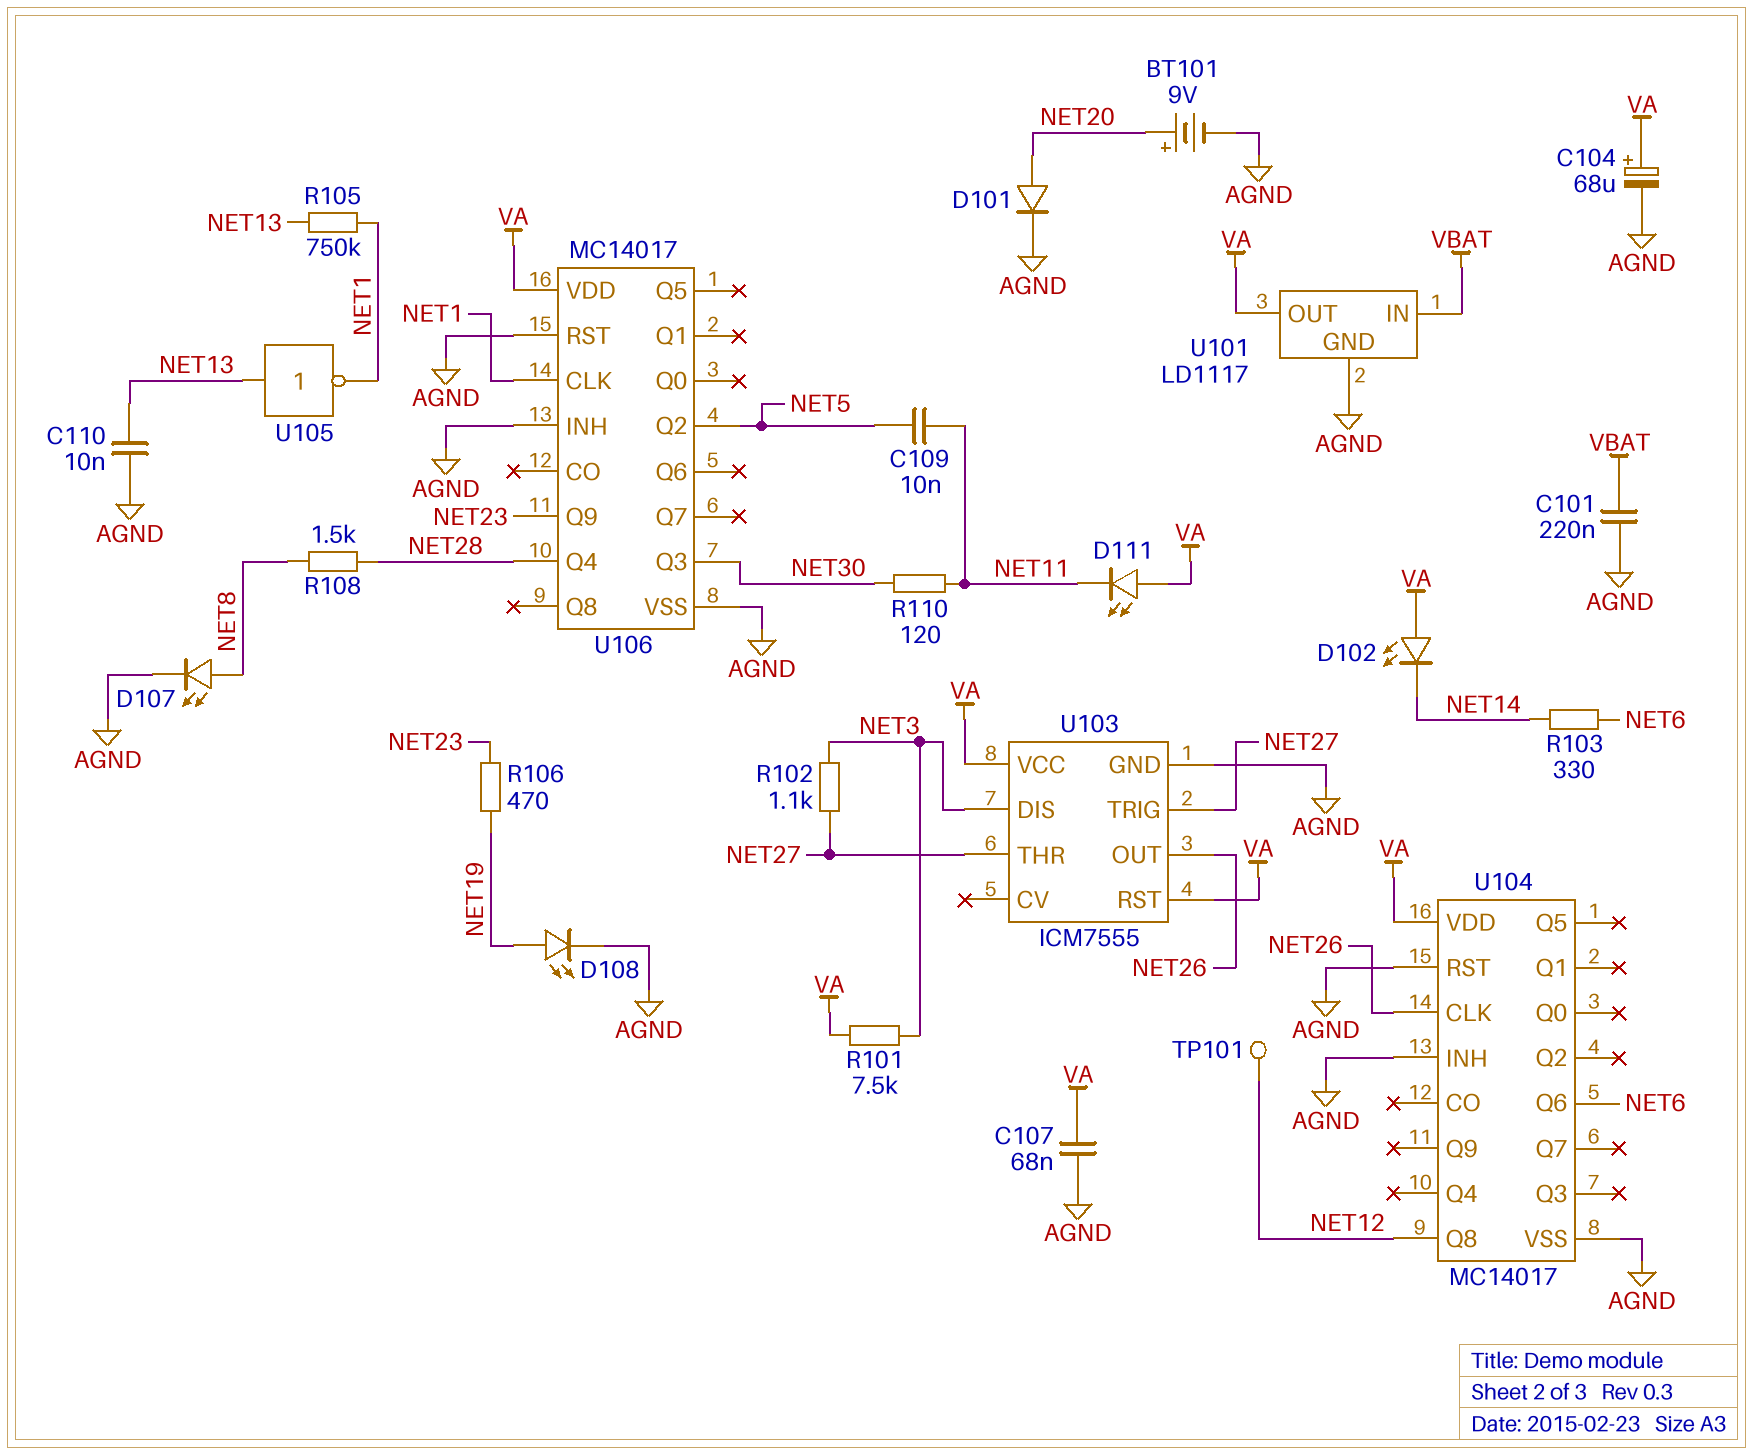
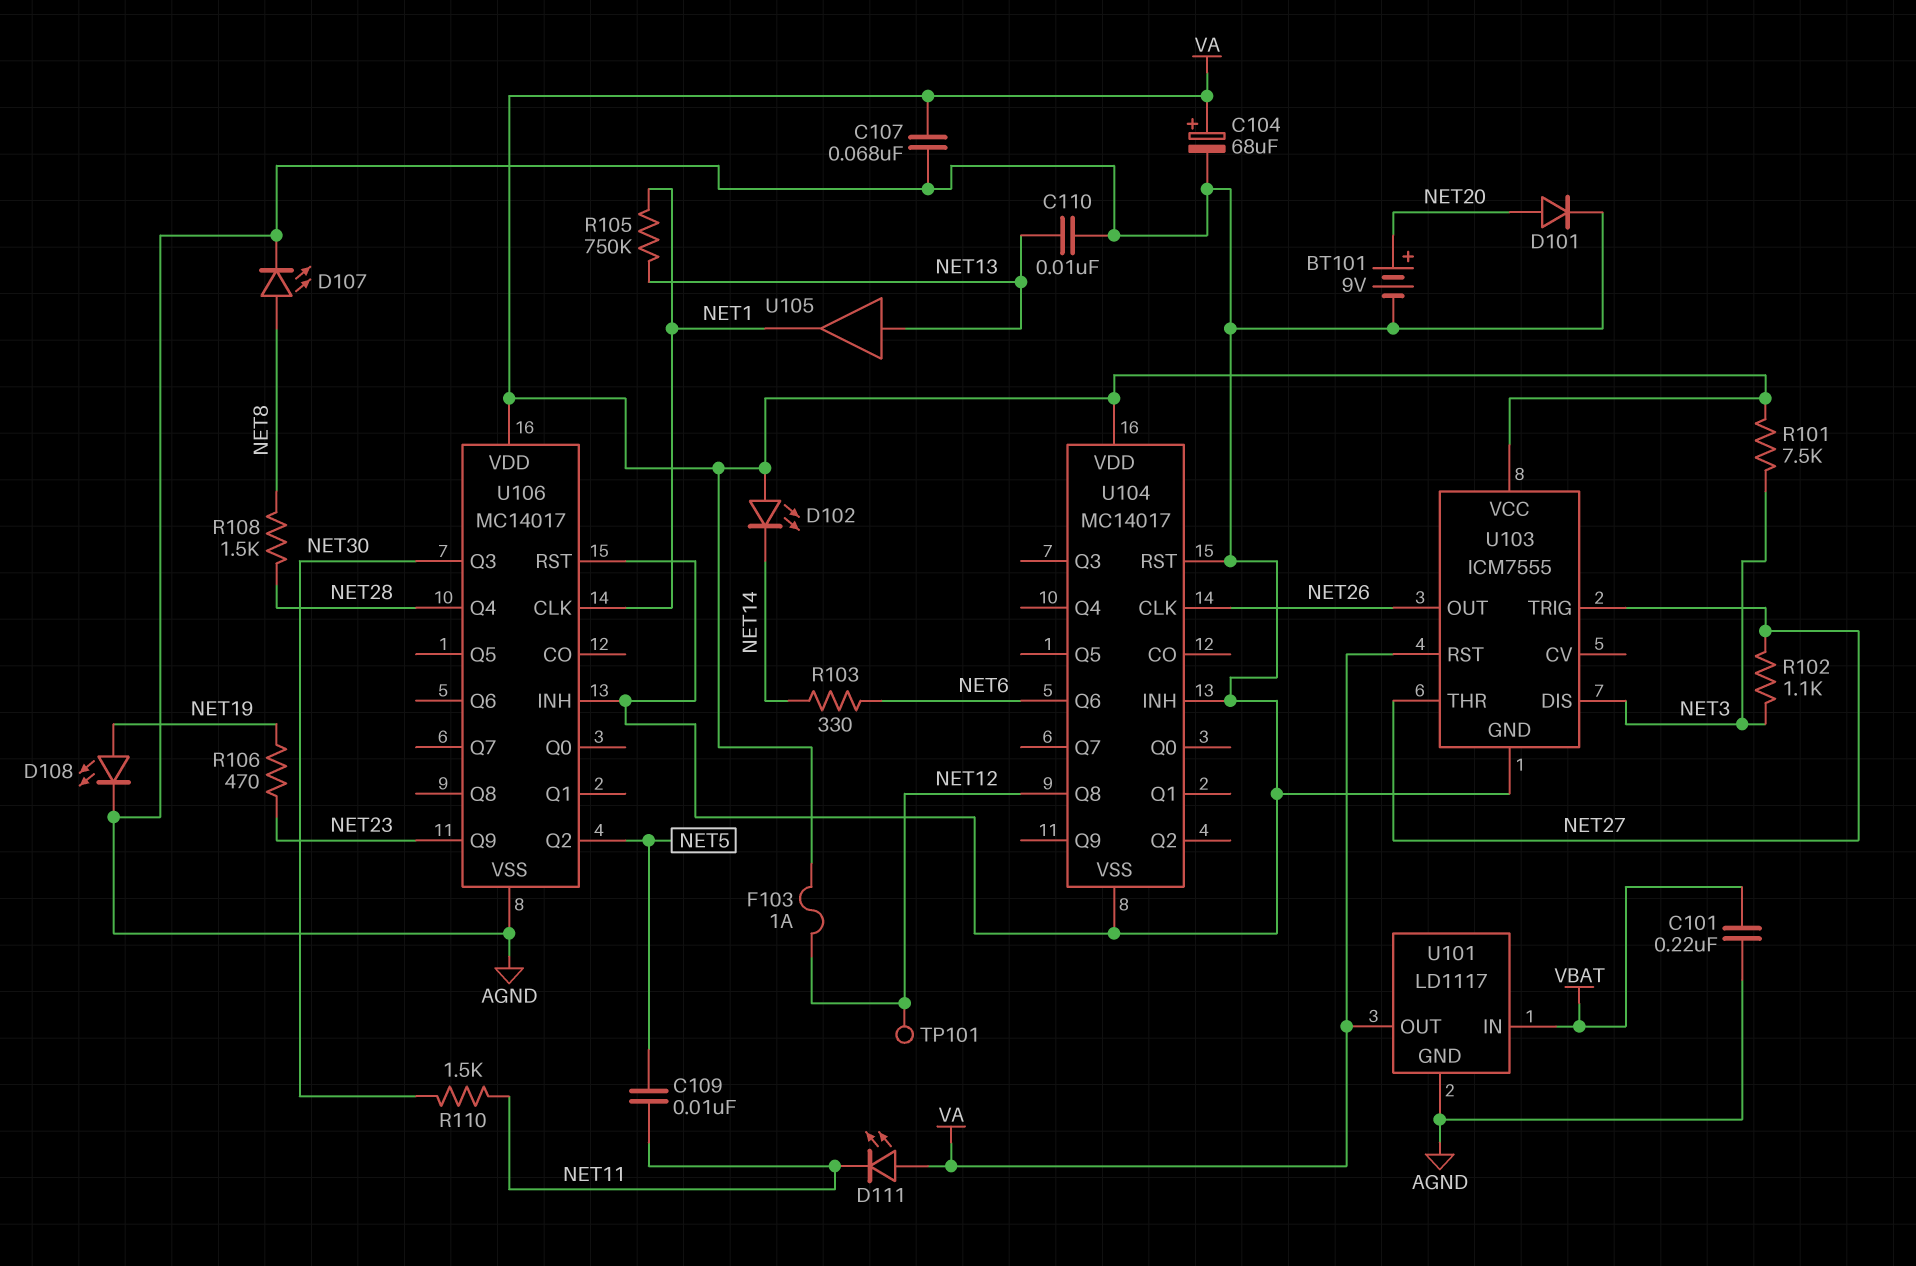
F103: none -> 1A (NET12, VA)
R110: 120 (NET11, NET30) -> 1.5k (NET11, NET30)
U105: NOT (in NET13, out NET1) -> buffer (in NET13, out NET1)

